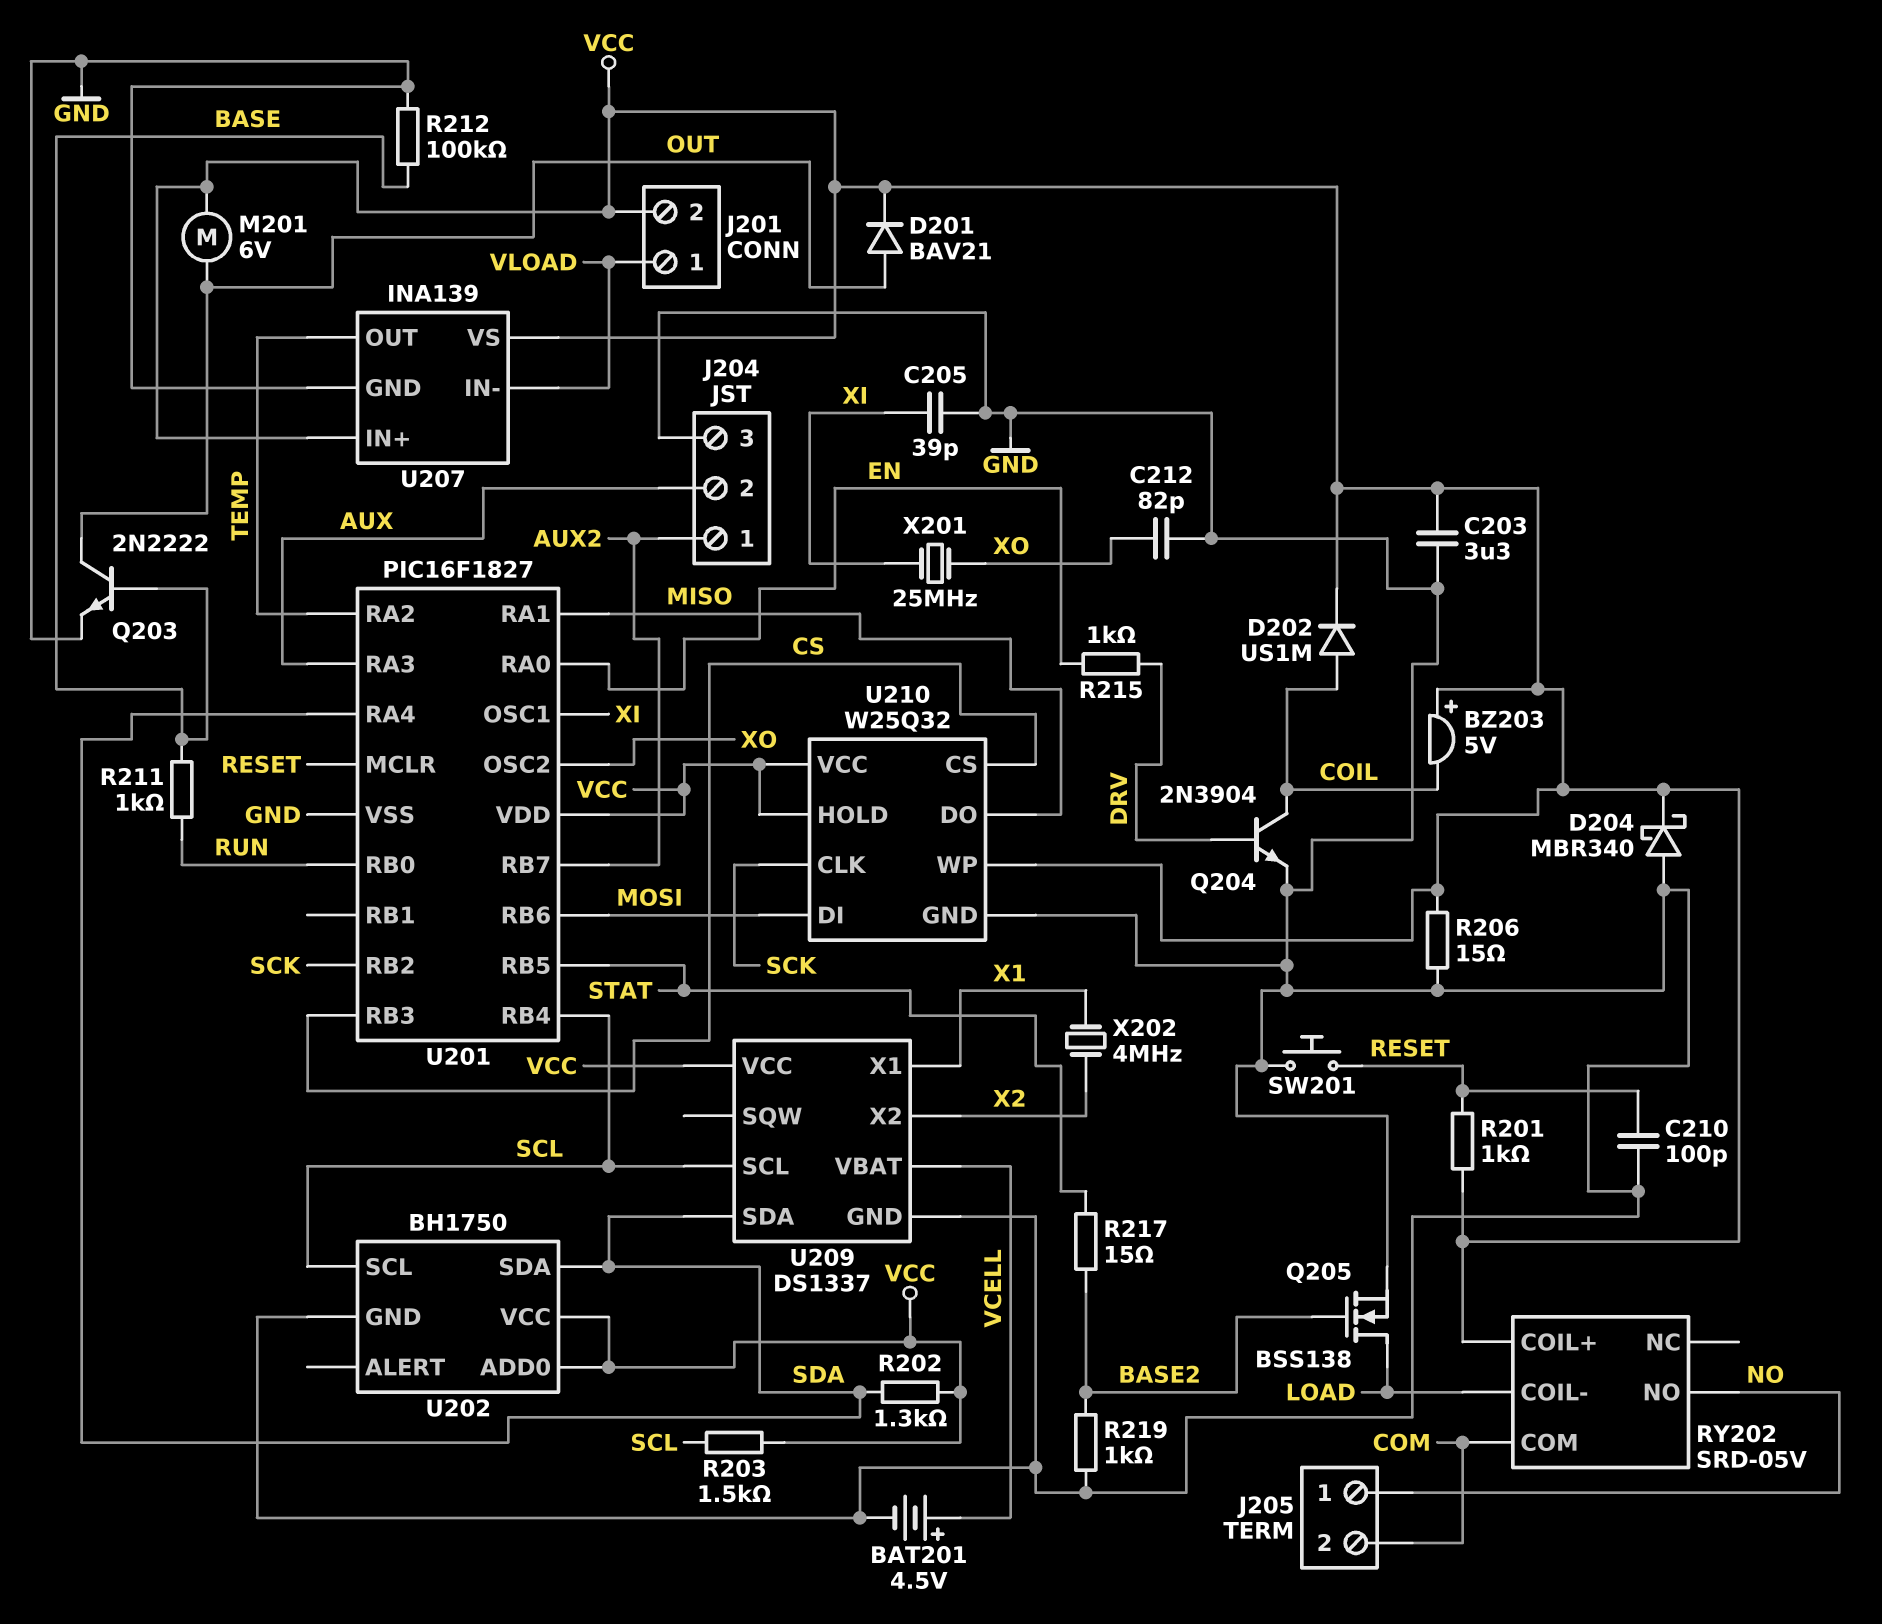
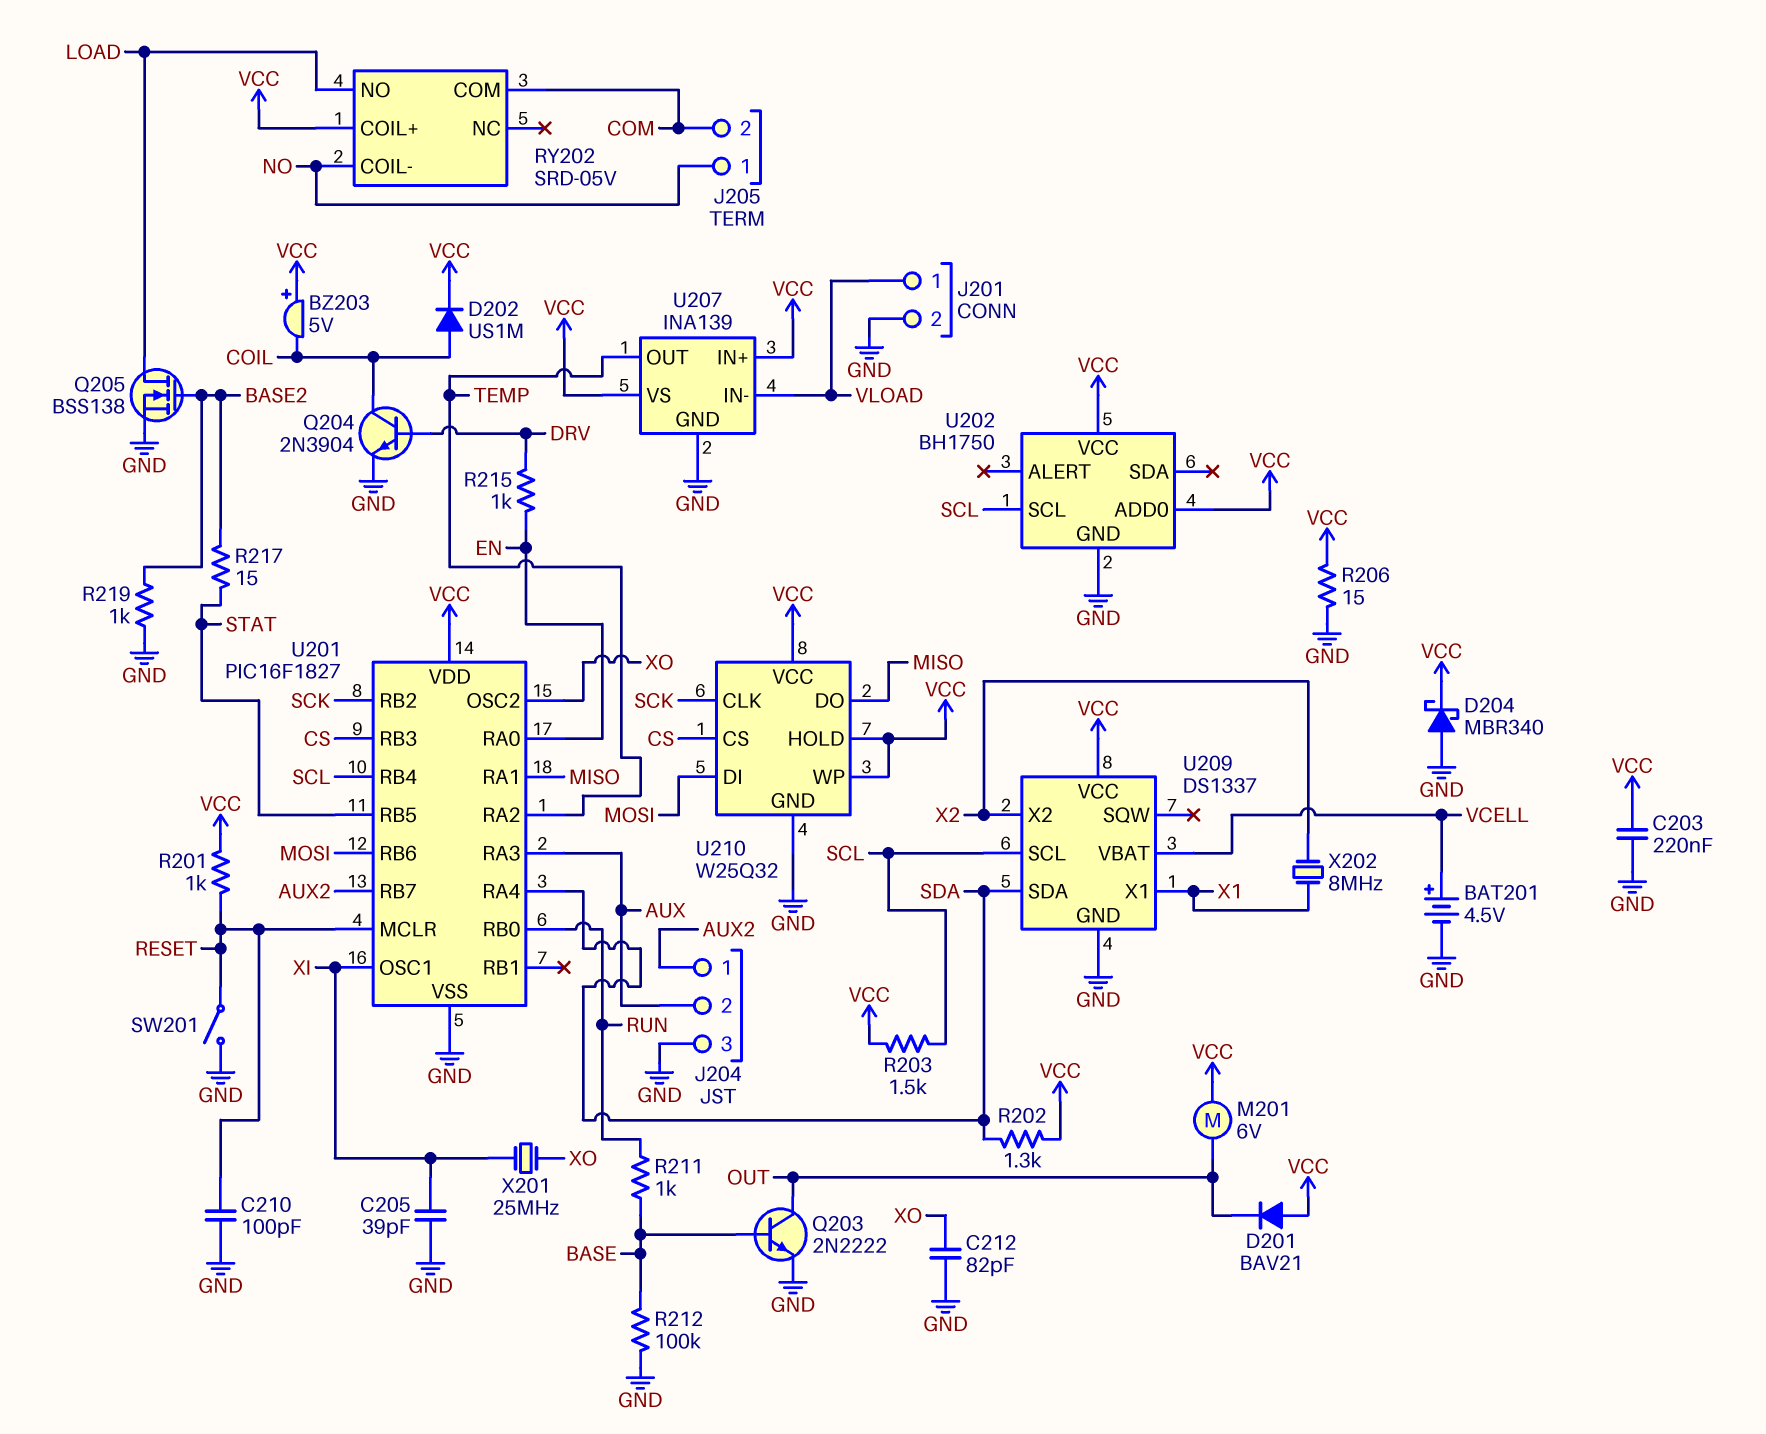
C203: 3.3uF (GND, VCC) -> 220nF (GND, VCC)
D201: diode BAV21 (A OUT, K VCC) -> diode BAV21 (A VCC, K OUT)
J201 pin 2: VCC -> GND
RY202 pin COIL-: LOAD -> NO
RY202 pin NO: NO -> LOAD
SW201: button (GND, RESET) -> switch (GND, RESET)
U202 pin SDA: SDA -> none
X202: 4MHz (X1, X2) -> 8MHz (X1, X2)

